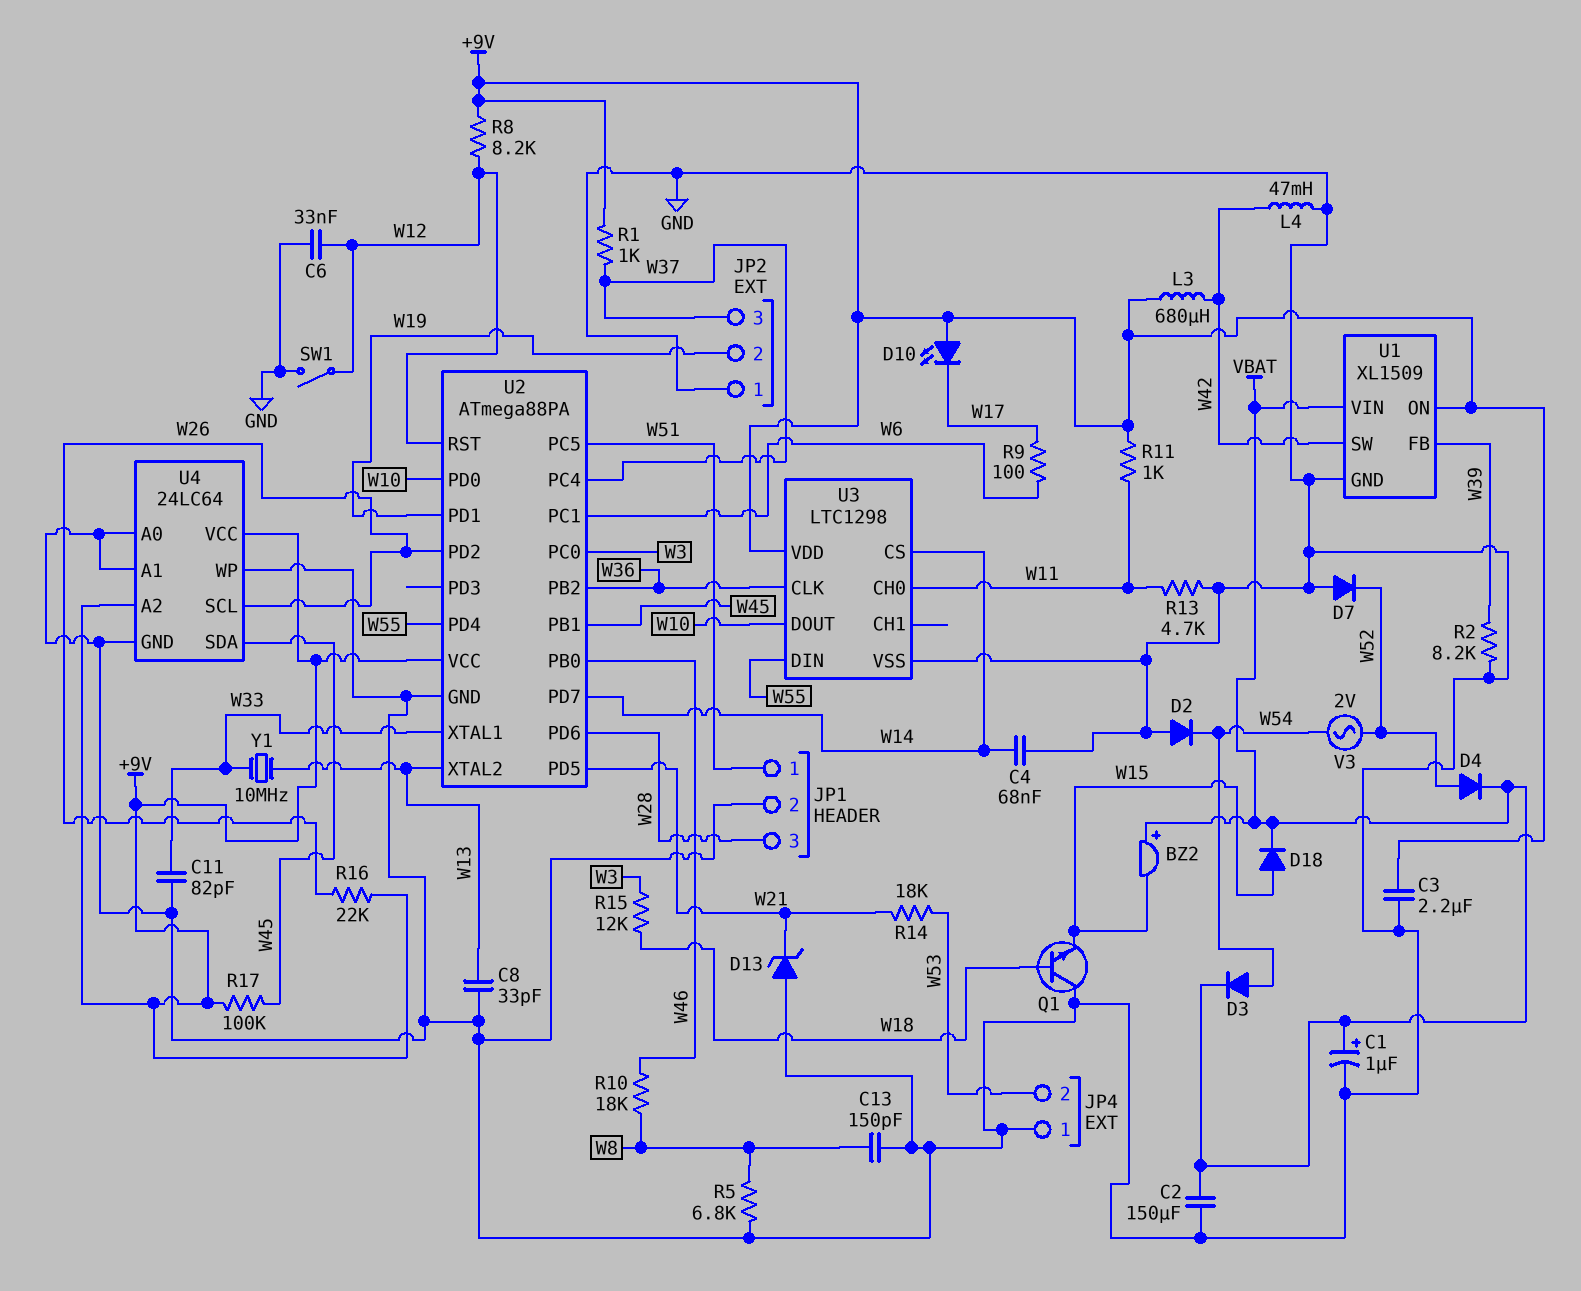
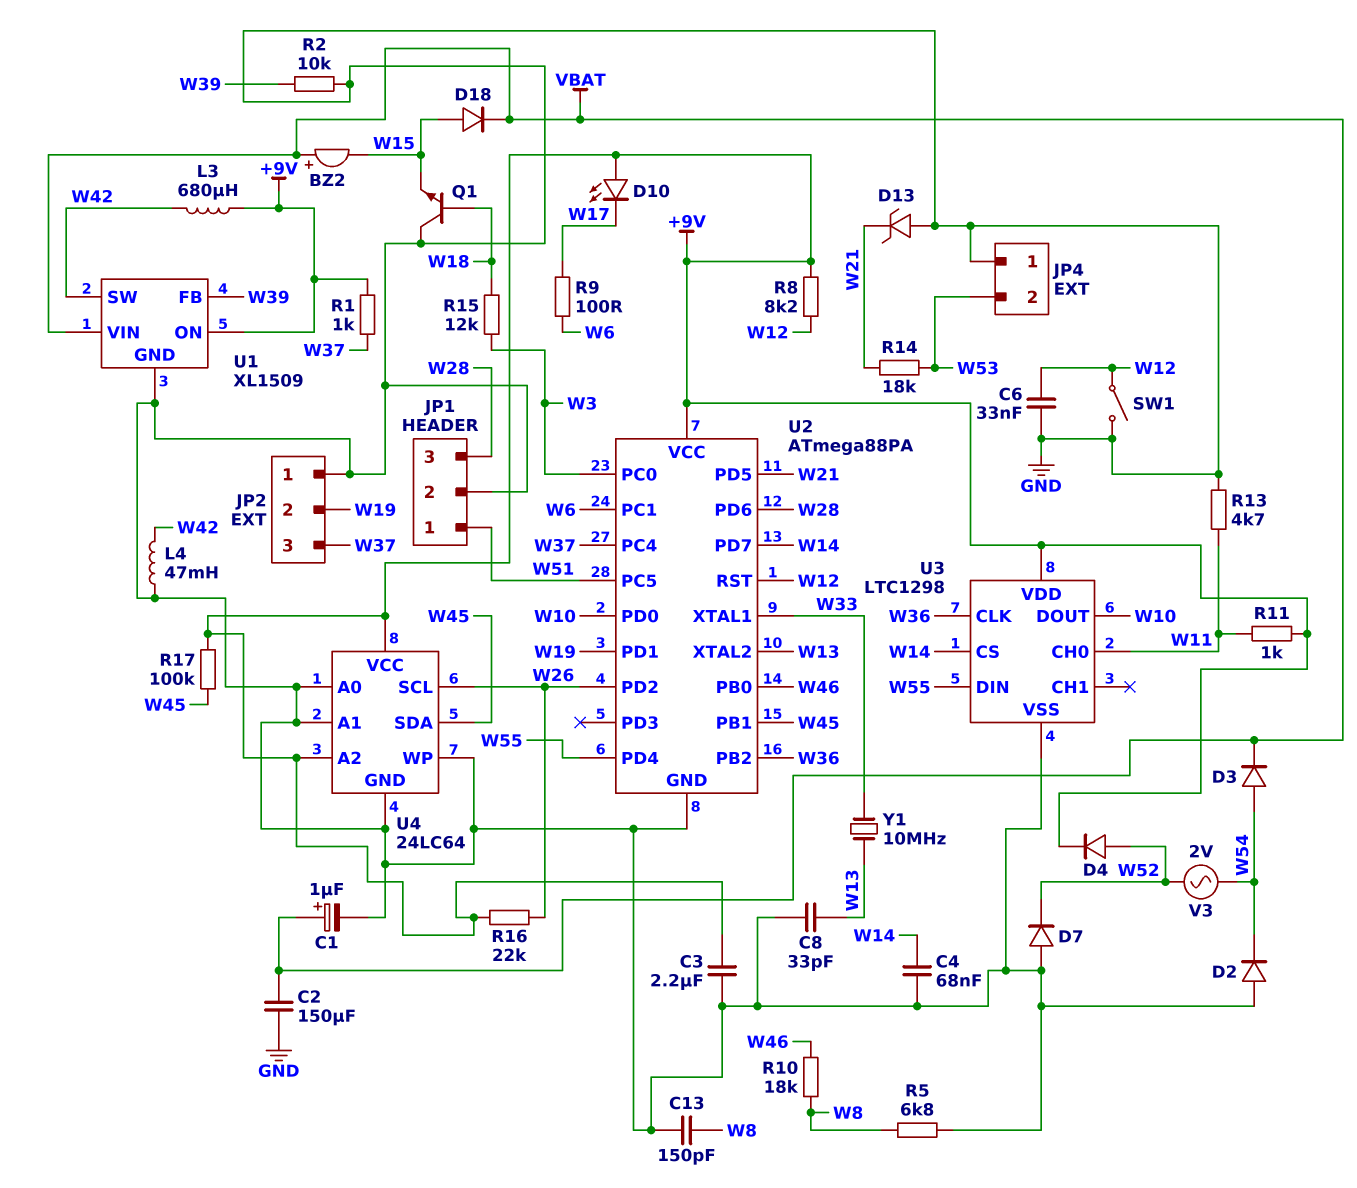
C11: 82pF (GND, W33) -> none
D4: diode (A W52, K VBAT) -> diode (A W52, K +9V)
R2: 8.2k (GND, W39) -> 10k (GND, W39)

